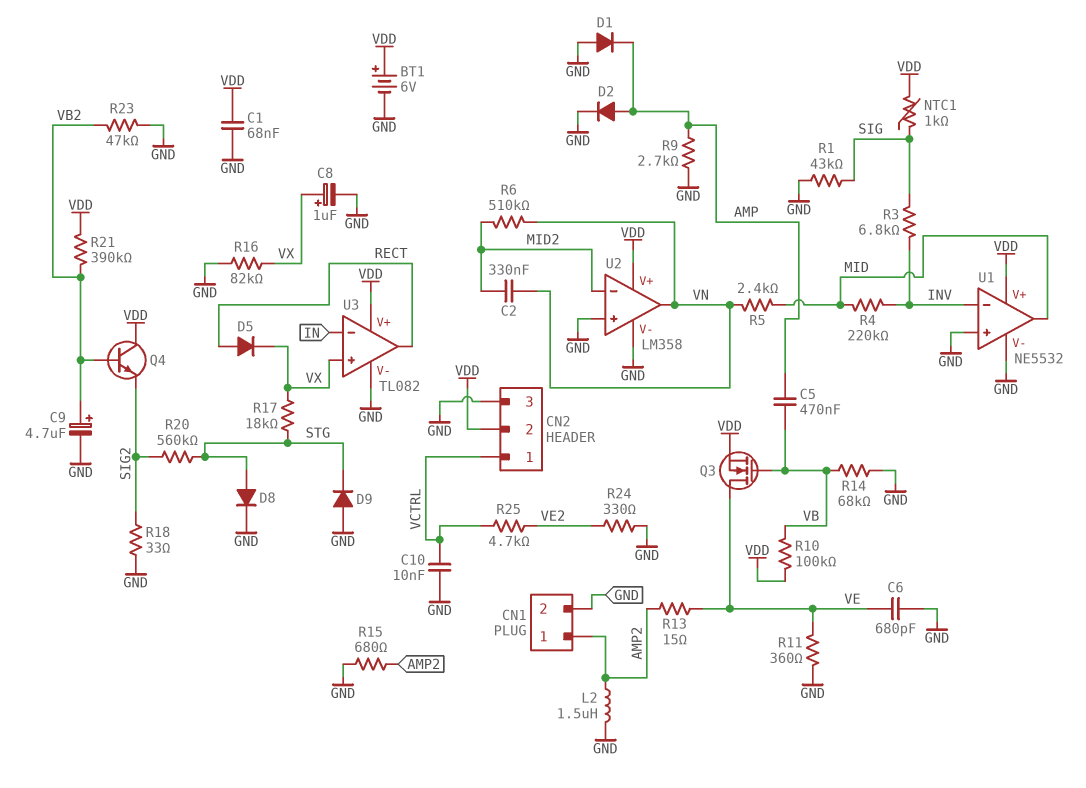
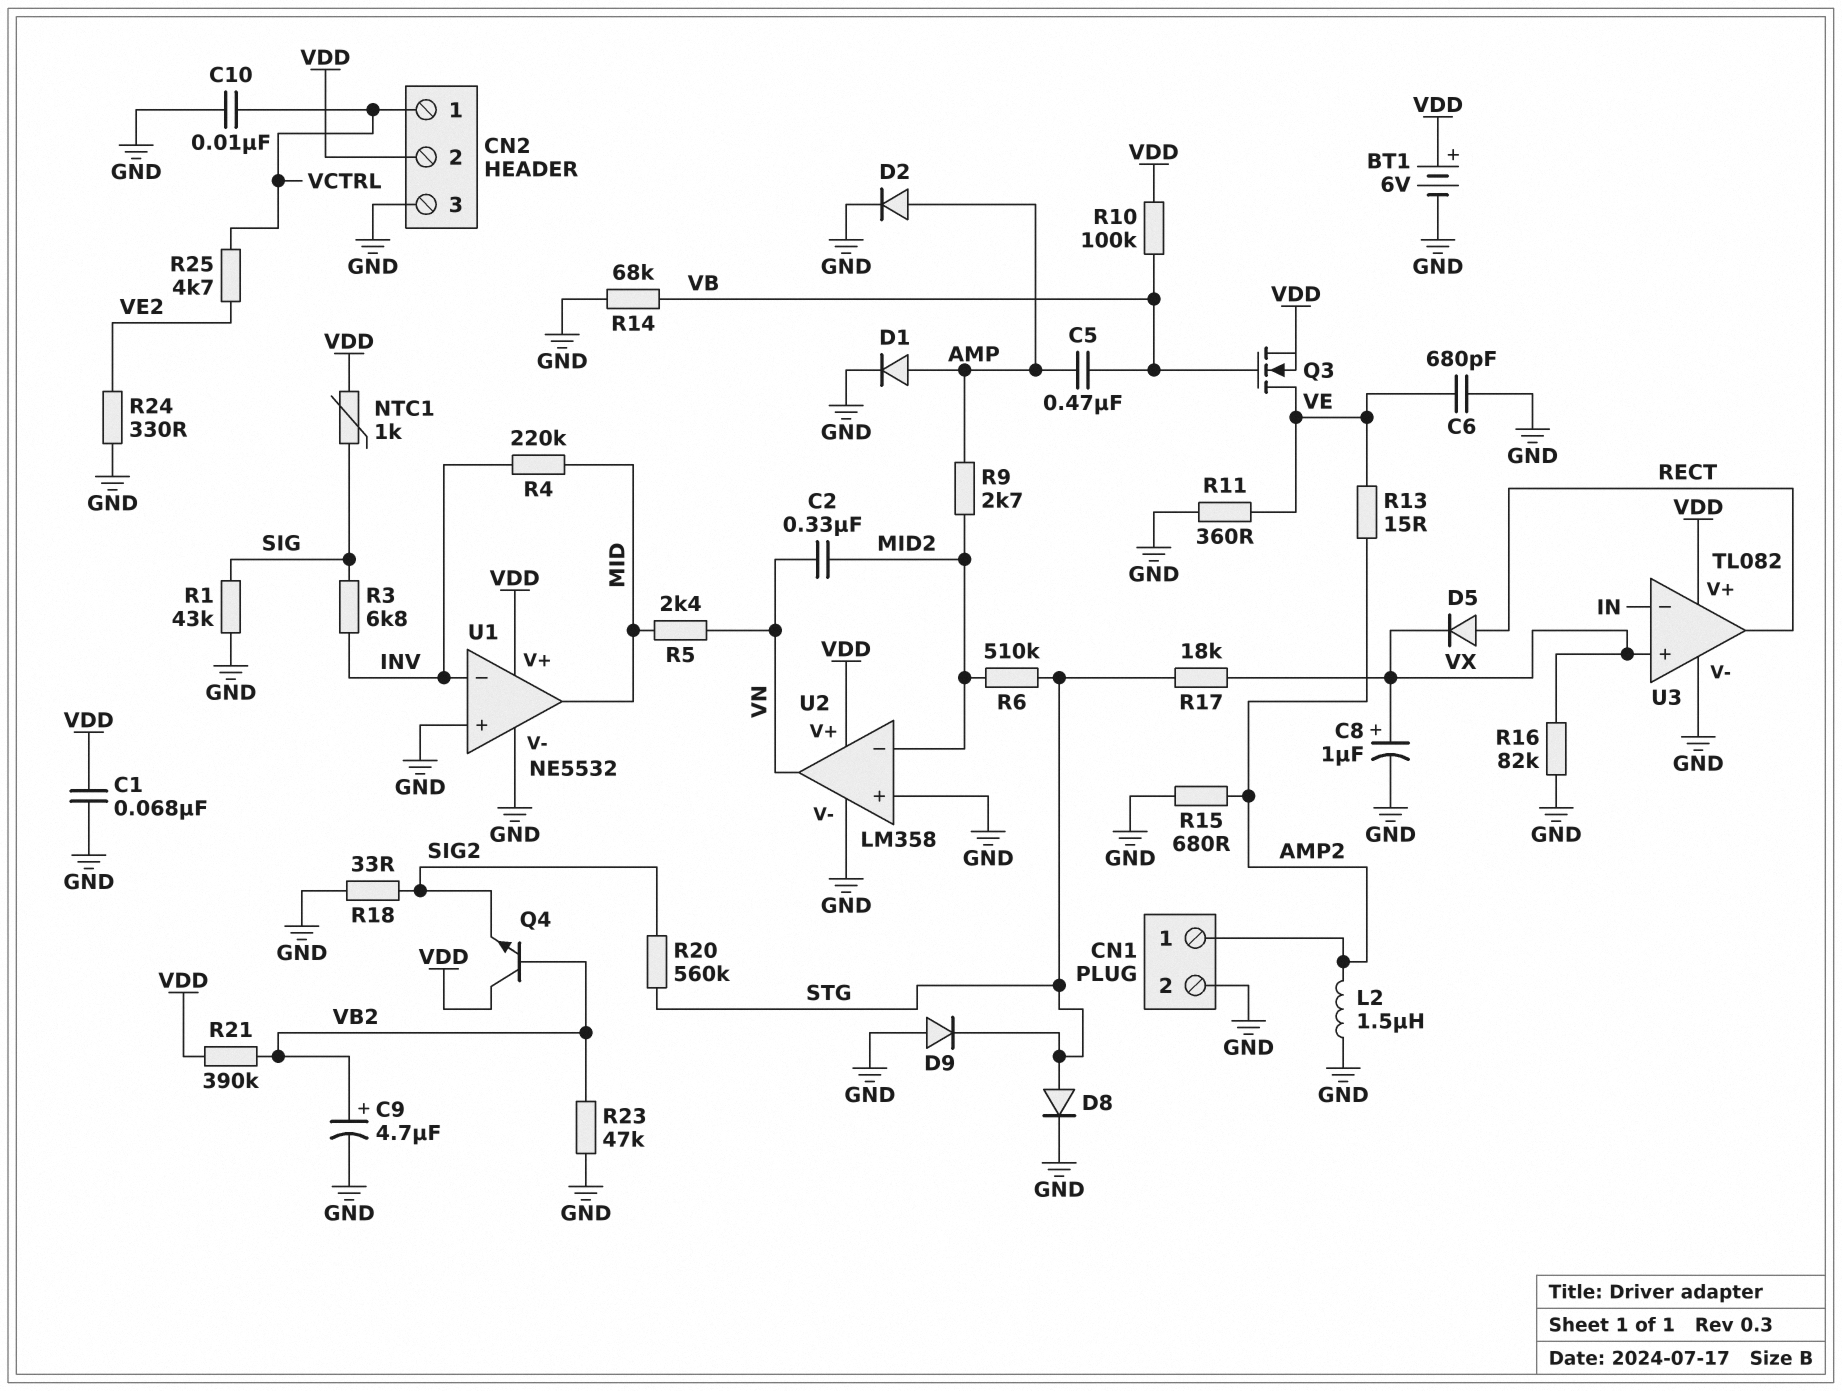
D1: diode (A GND, K AMP) -> diode (A AMP, K GND)
R6: 510k (MID2, VN) -> 510k (MID2, STG)
R9: 2.7k (AMP, GND) -> 2.7k (AMP, MID2)

